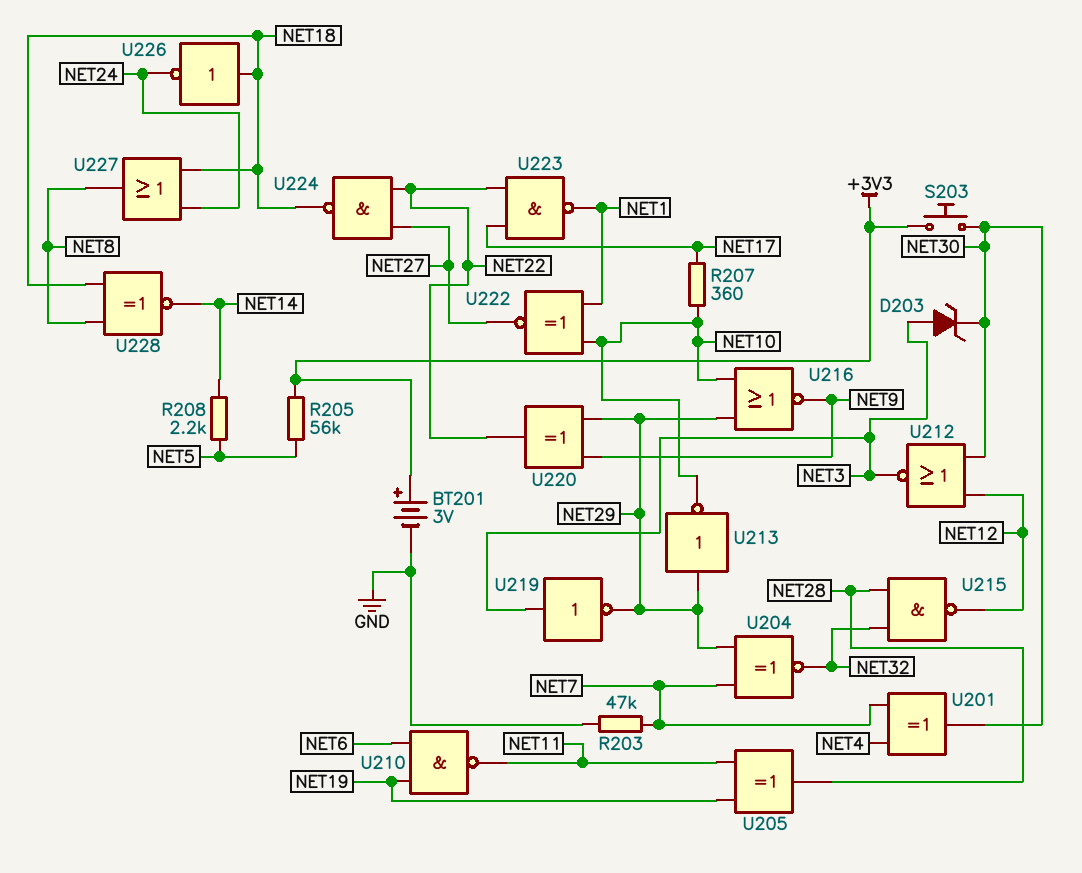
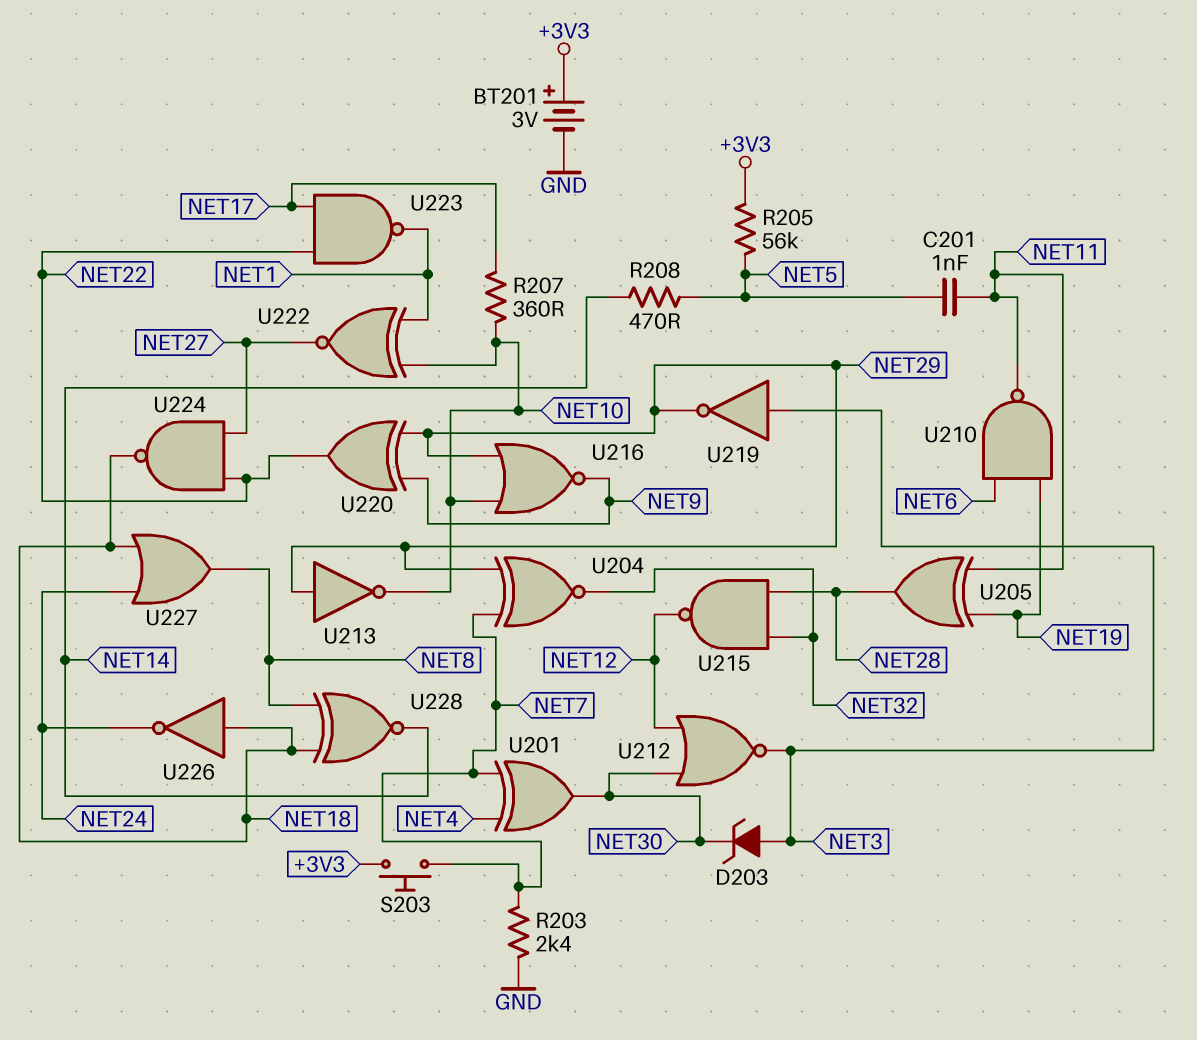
C201: none -> 1nF (NET5, NET11)
R203: 47k (GND, NET7) -> 2.4k (GND, NET7)
R208: 2.2k (NET5, NET14) -> 470 (NET5, NET14)
S203: button (+3V3, NET30) -> button (+3V3, NET7)

